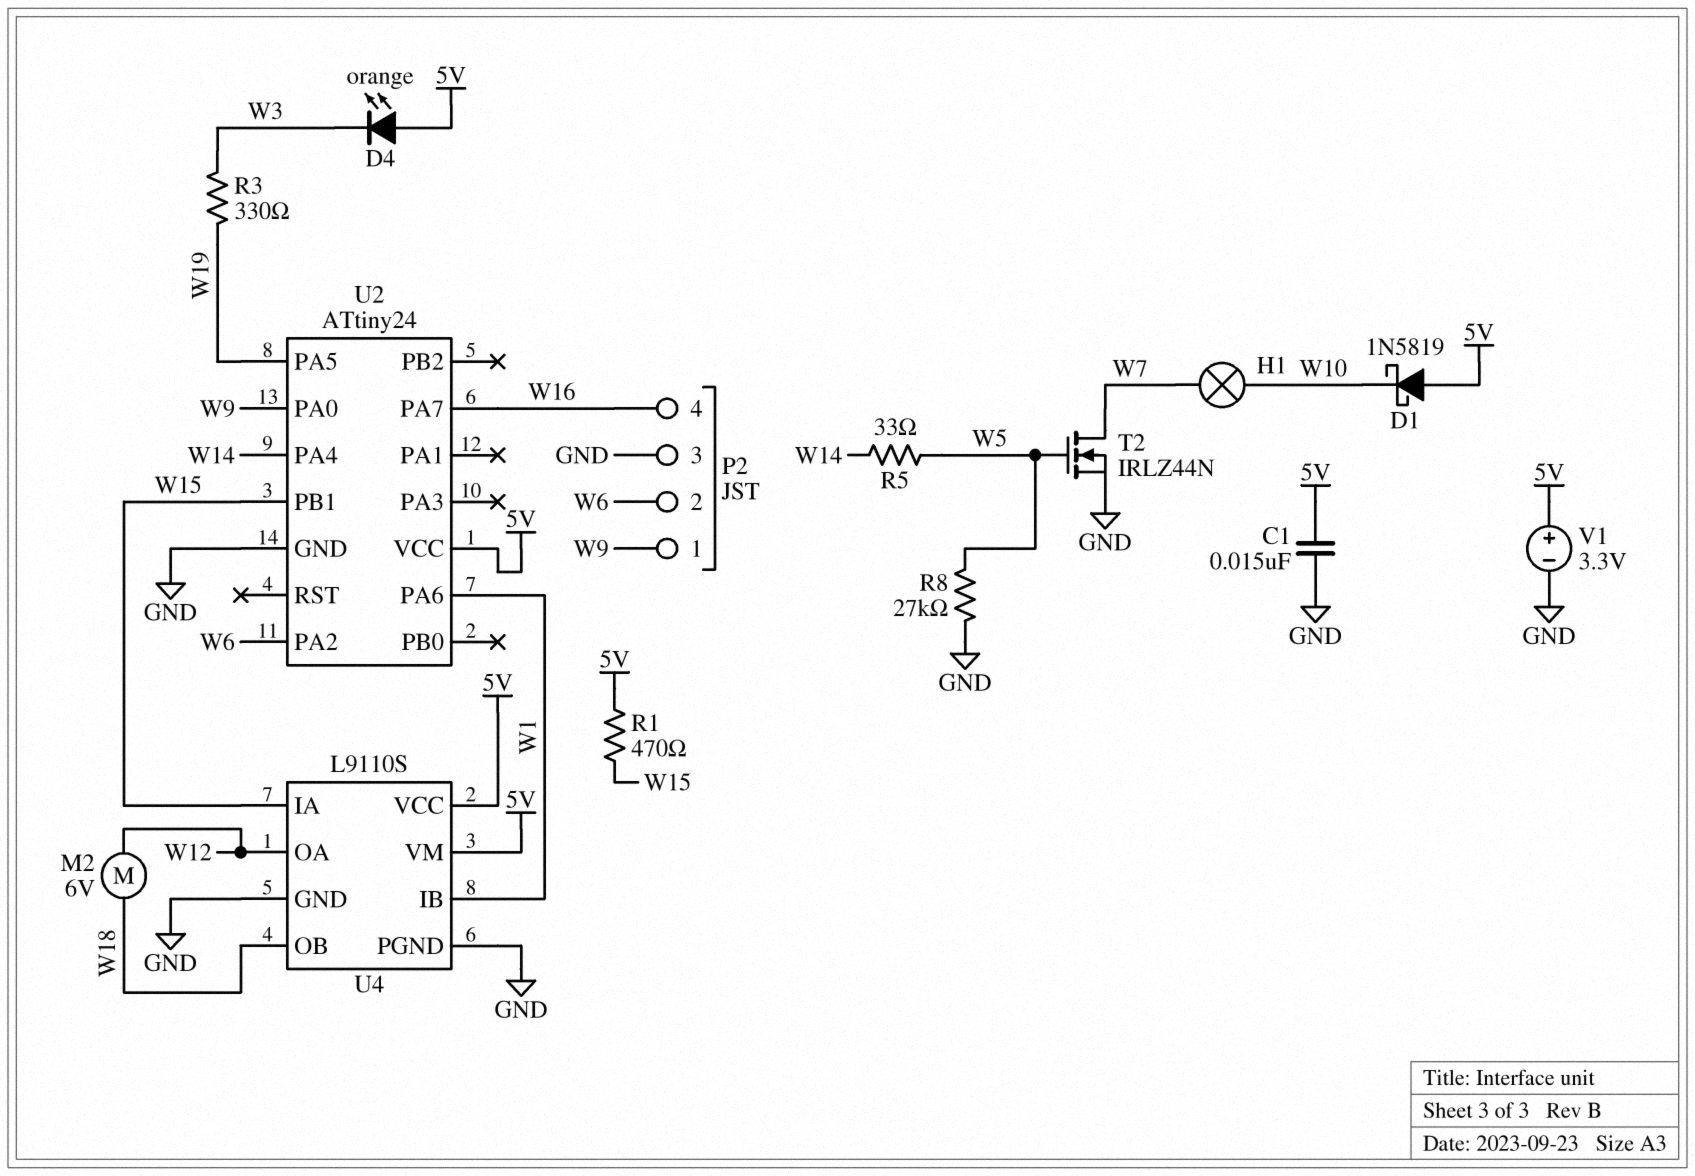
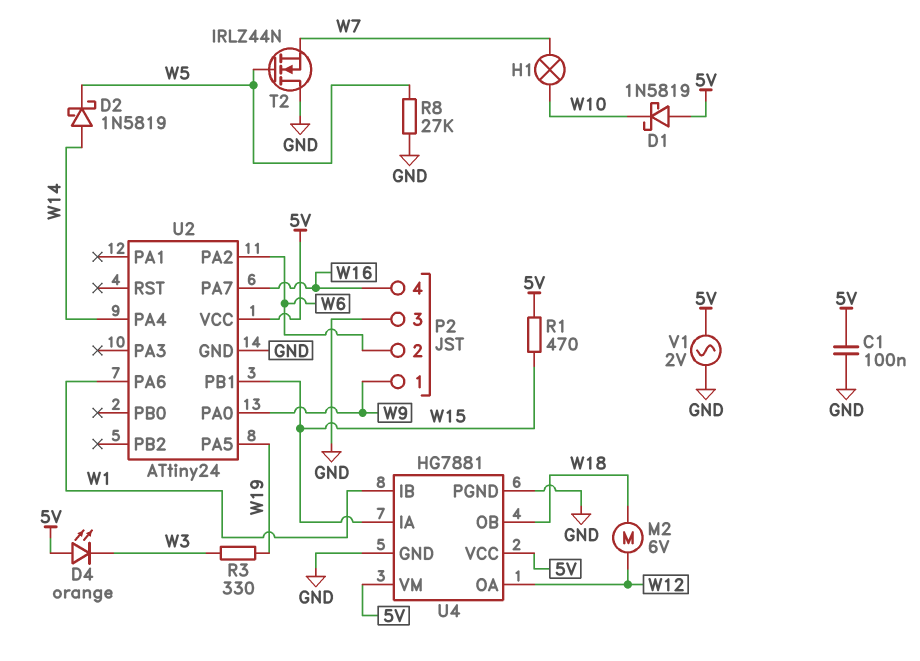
C1: 15nF (5V, GND) -> 100nF (5V, GND)
D2: none -> schottky 1N5819 (A W14, K W5)
R5: 33 (W5, W14) -> none
T2: NMOS IRLZ44N (G W5, D W7, S GND) -> NMOS IRLZ44N (G W5, D GND, S W7)
U4: L9110S -> HG7881
V1: 3.3V (plus 5V, minus GND) -> AC 2V (5V, GND)

